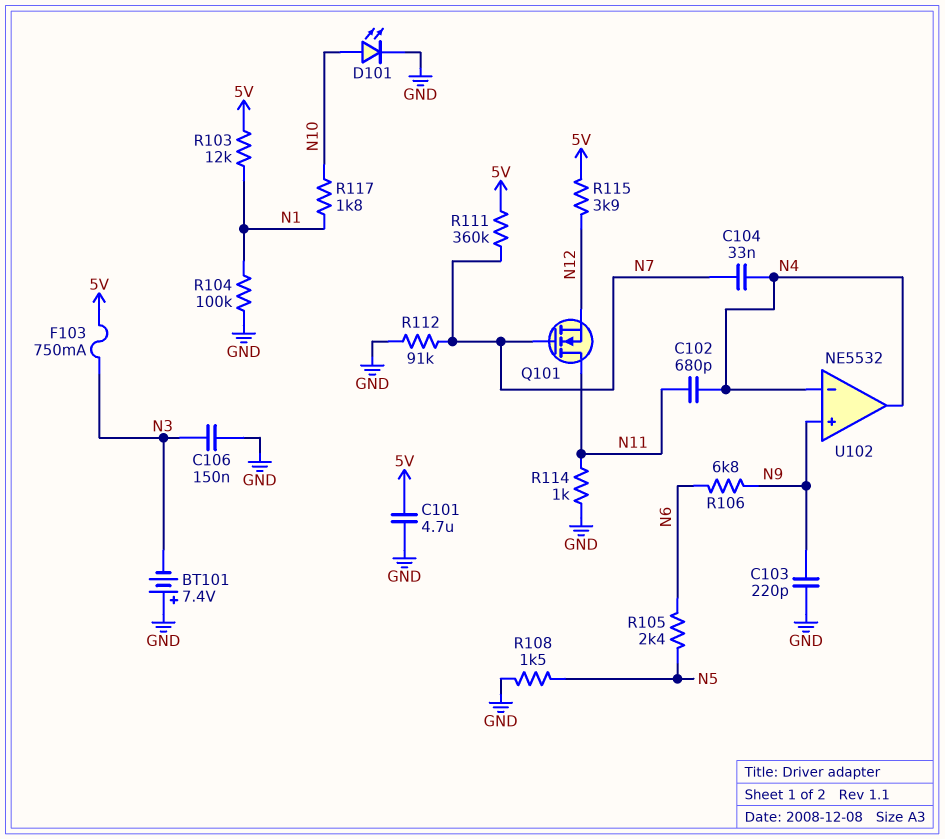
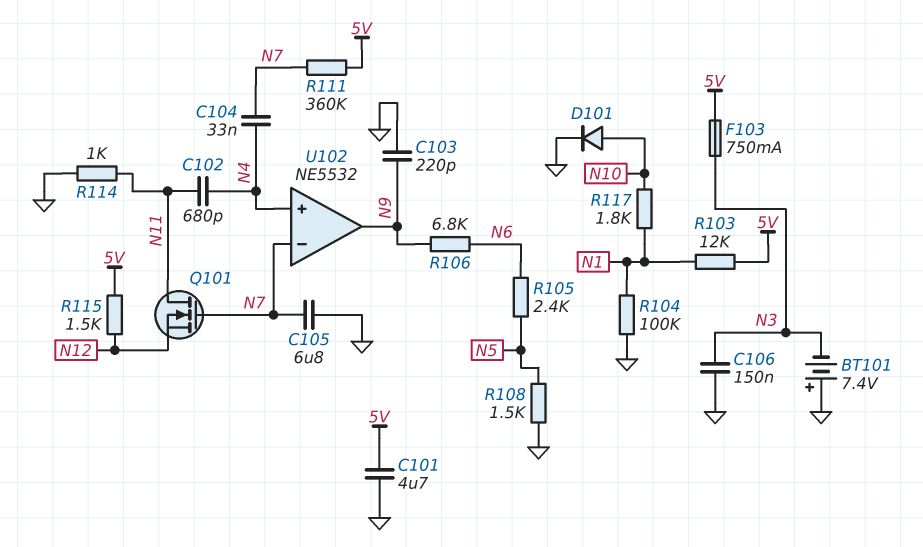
C105: none -> 6.8uF (GND, N7)
D101: LED (A N10, K GND) -> diode (A N10, K GND)
R112: 91k (GND, N7) -> none
R115: 3.9k (5V, N12) -> 1.5k (5V, N12)
U102 pin in+: N9 -> N4
U102 pin in-: N4 -> N7
U102 pin out: N4 -> N9

